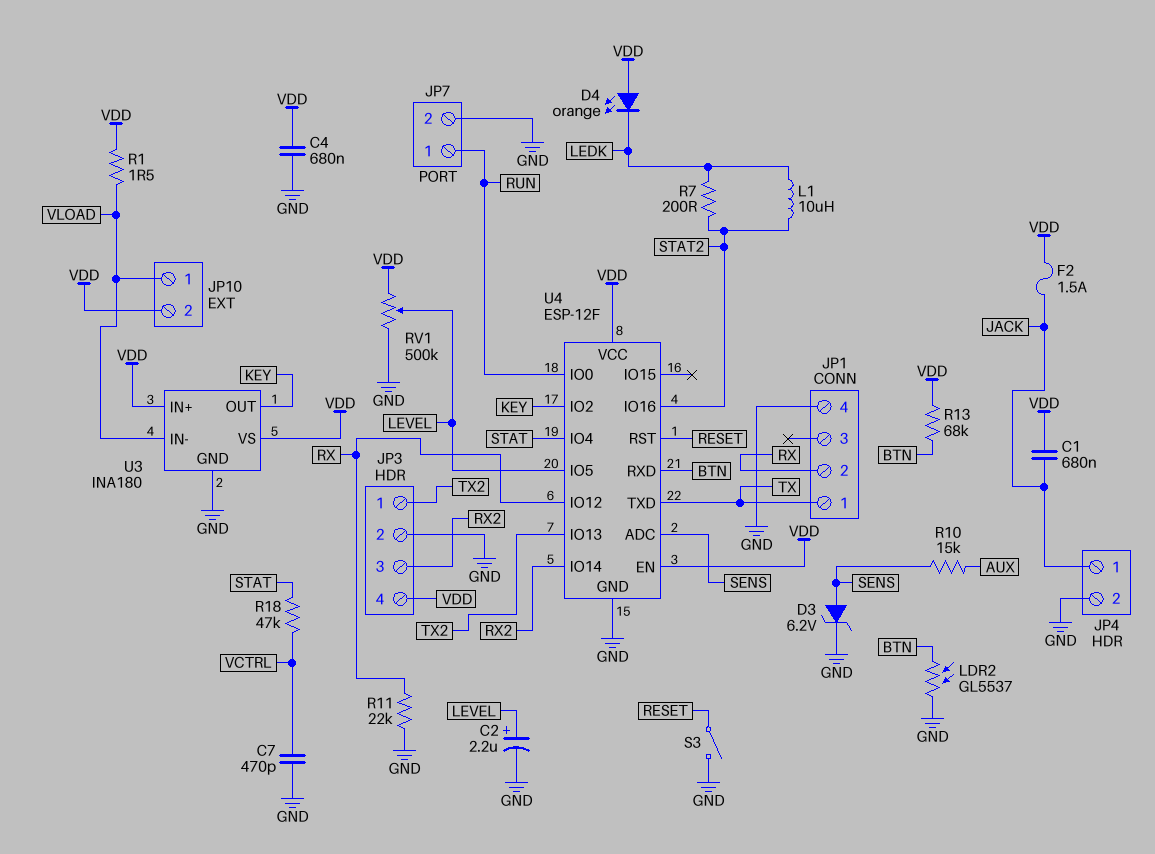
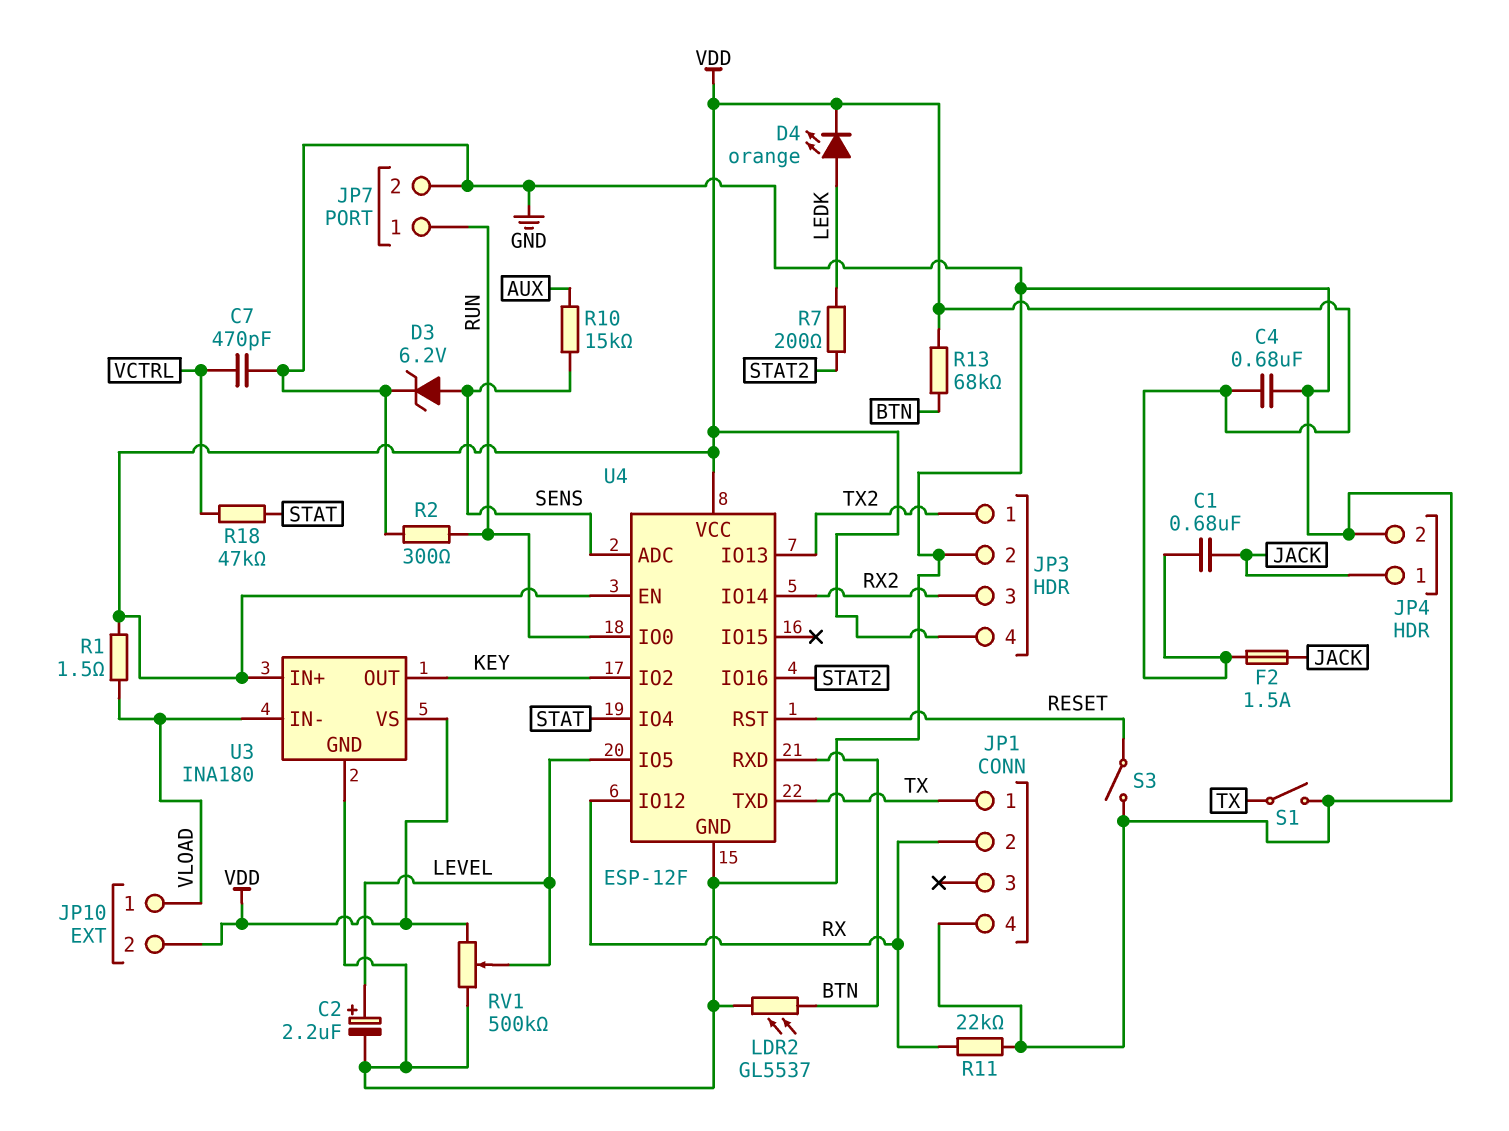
D4: LED orange (A VDD, K LEDK) -> LED orange (A LEDK, K VDD)
L1: 10uH (LEDK, STAT2) -> none
R2: none -> 300 (GND, RUN)
S1: none -> switch (GND, TX)

